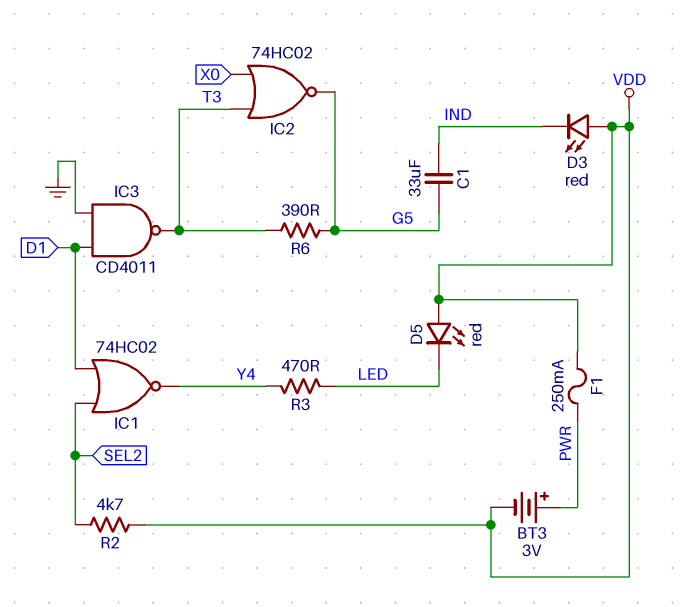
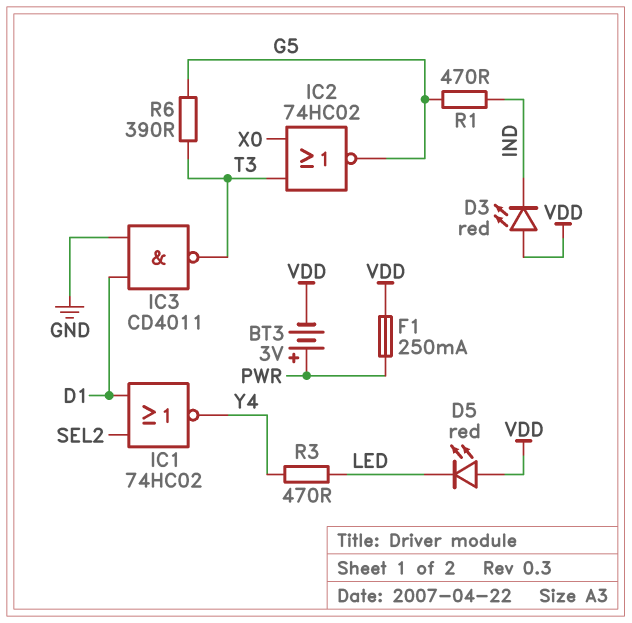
C1: 33uF (G5, IND) -> none
R1: none -> 470 (G5, IND)
R2: 4.7k (SEL2, VDD) -> none

